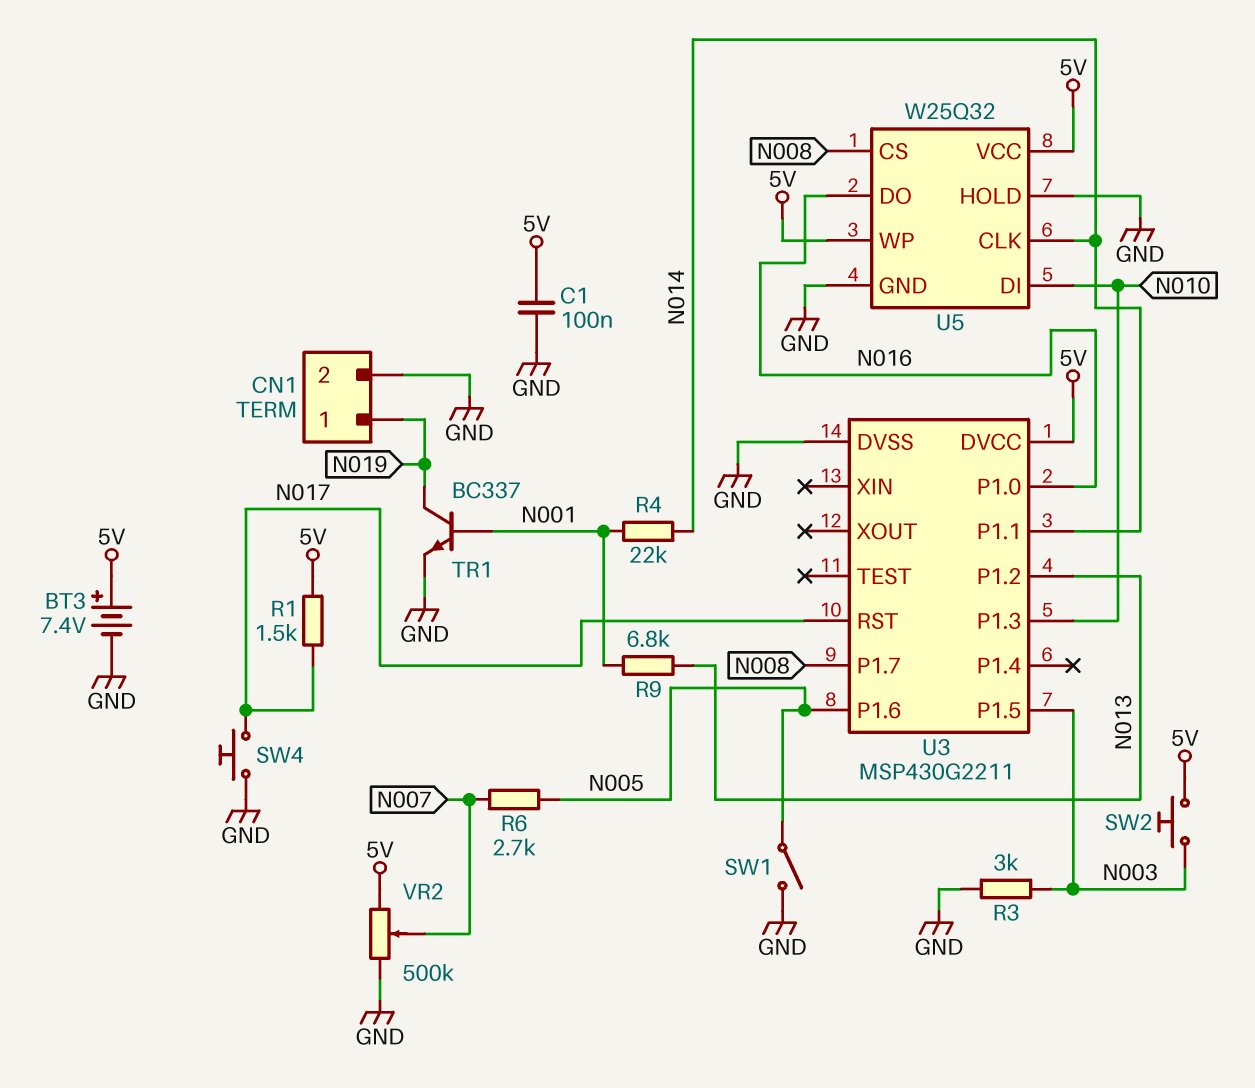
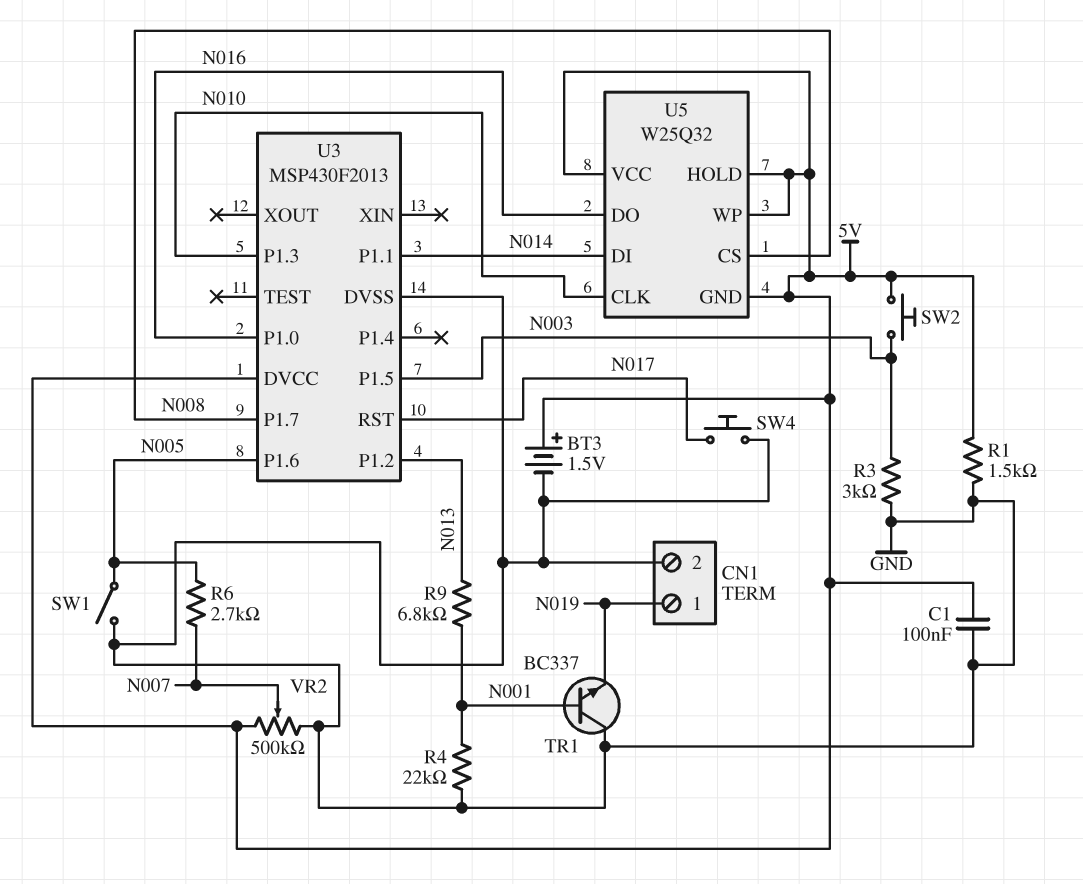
BT3: 7.4V (plus 5V, minus GND) -> 1.5V (plus 5V, minus GND)
R1: 1.5k (5V, N017) -> 1.5k (5V, GND)
R4: 22k (N001, N014) -> 22k (GND, N001)
TR1: NPN BC337 (B N001, C N019, E GND) -> NPN BC337 (B N001, C GND, E N019)
U3: MSP430G2211 -> MSP430F2013
U5 pin CLK: N014 -> N010
U5 pin DI: N010 -> N014
U5 pin GND: GND -> 5V
U5 pin HOLD: GND -> 5V

